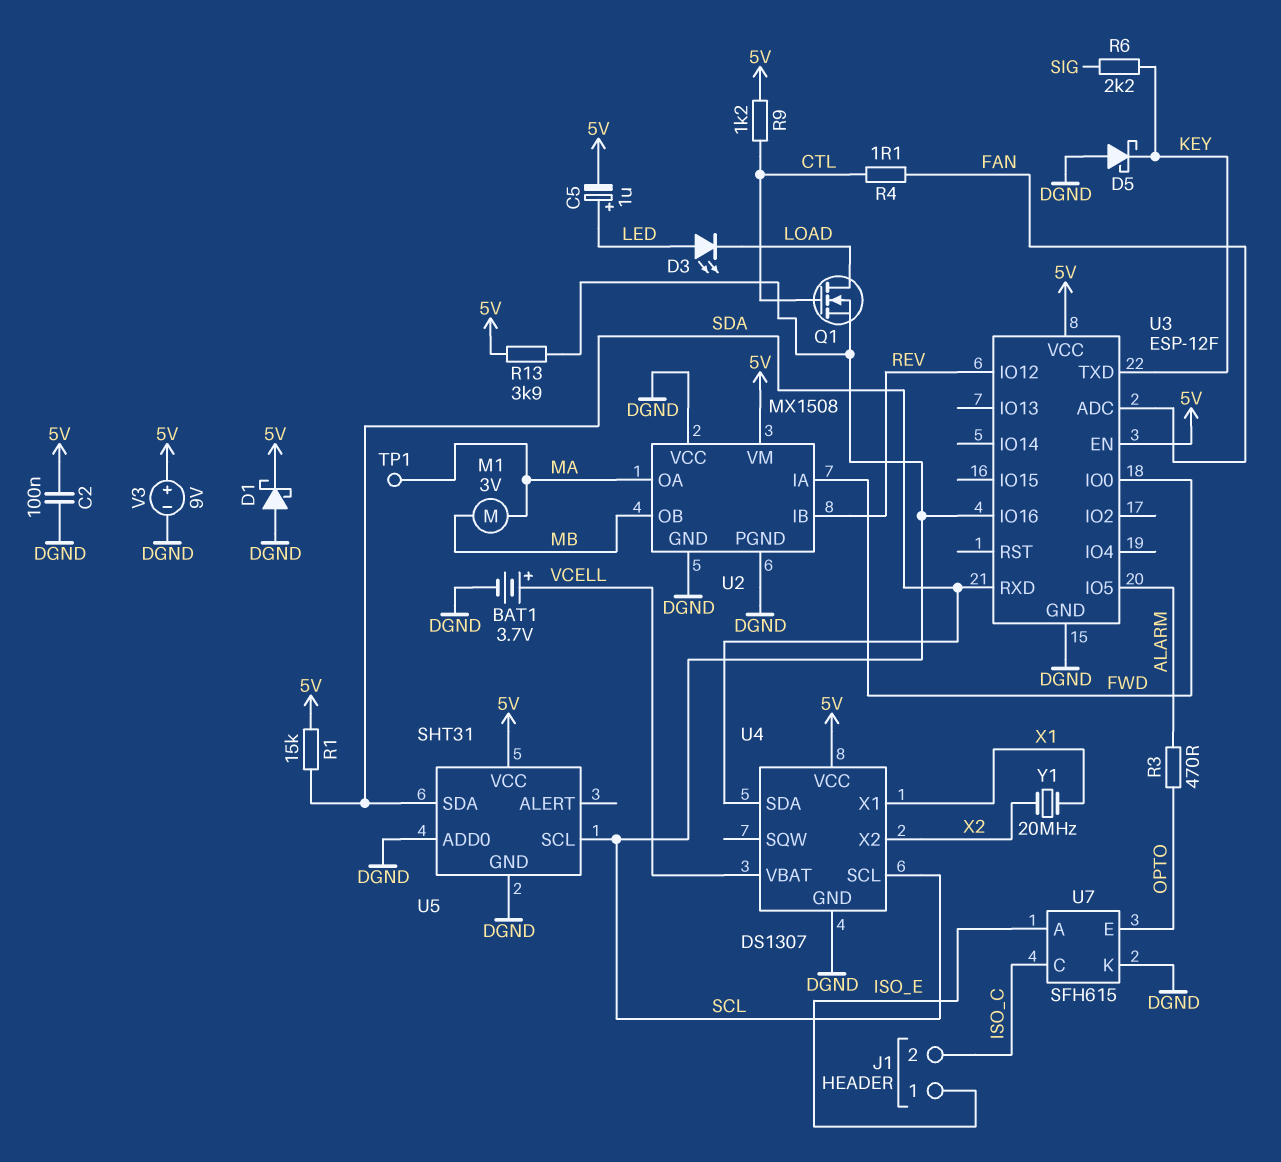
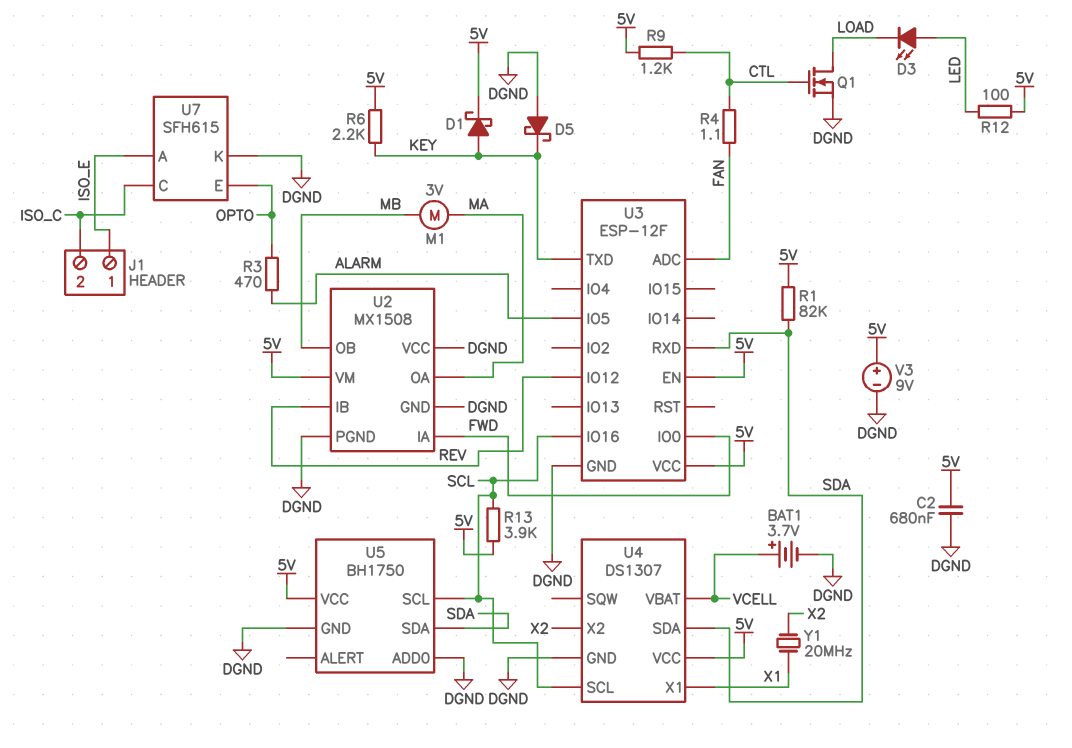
C2: 100nF (5V, DGND) -> 680nF (5V, DGND)
C5: 1uF (plus LED, minus 5V) -> none
D1: schottky (A DGND, K 5V) -> schottky (A KEY, K 5V)
Q1: NMOS (G CTL, D LOAD, S SCL) -> NMOS (G CTL, D LOAD, S DGND)
R1: 15k (5V, SDA) -> 82k (5V, SDA)
R6: 2.2k (KEY, SIG) -> 2.2k (5V, KEY)
R12: none -> 100 (5V, LED)
TP1: test point (MA) -> none
U5: SHT31 -> BH1750

